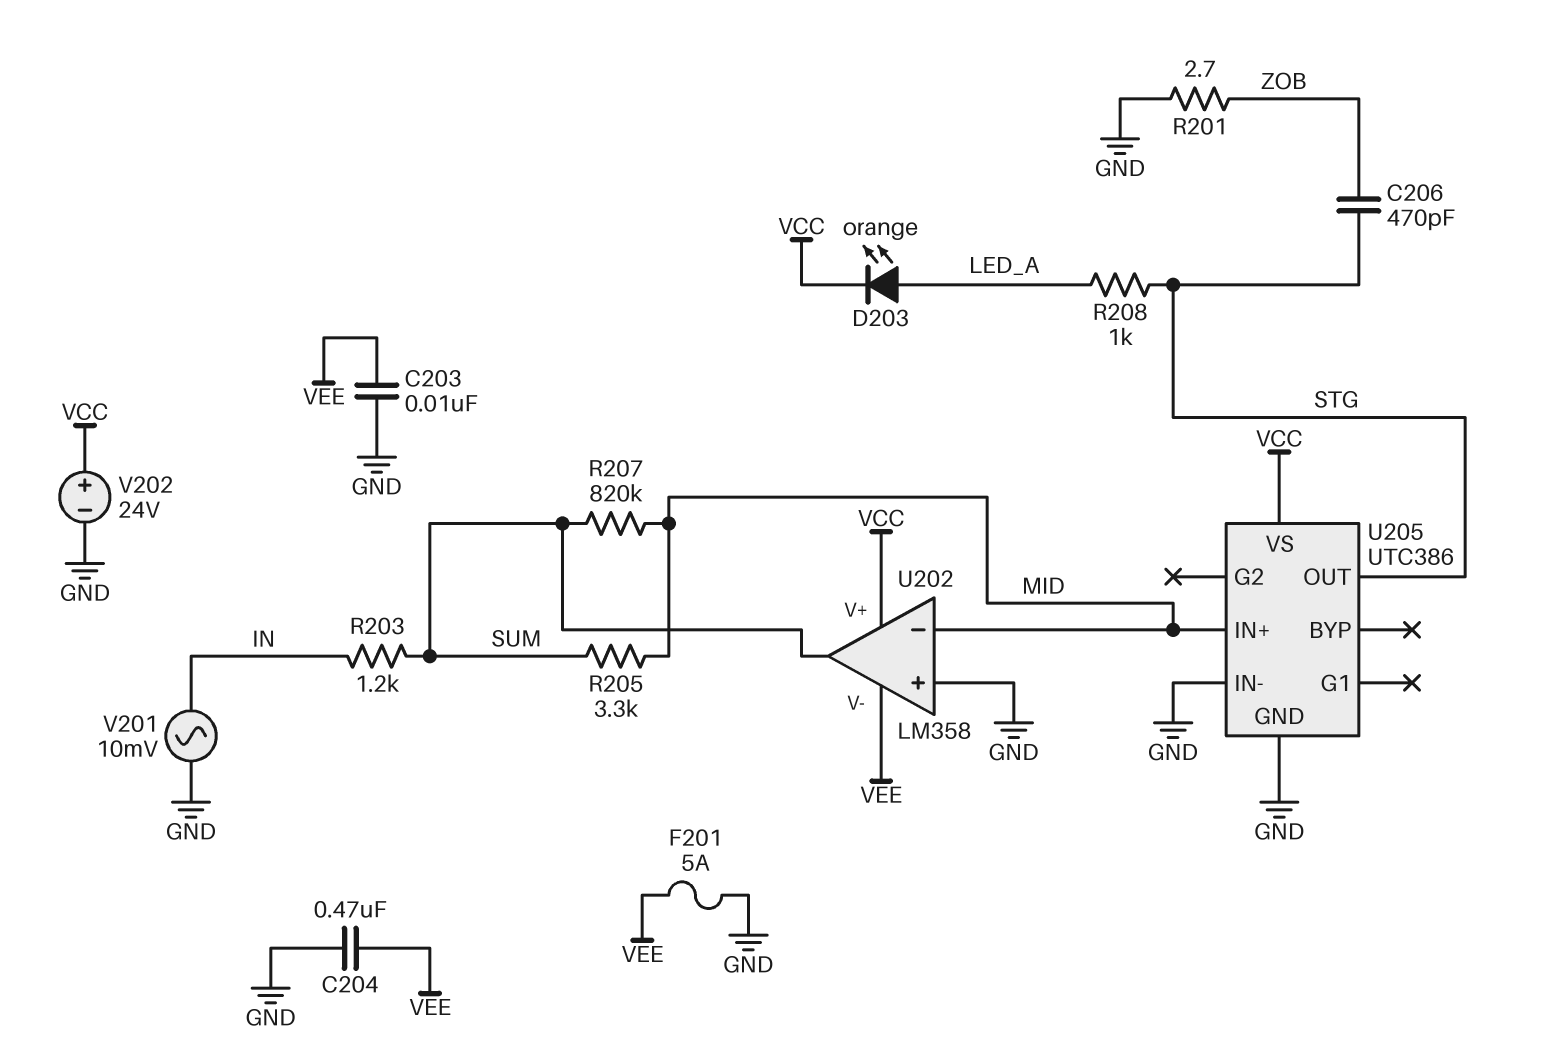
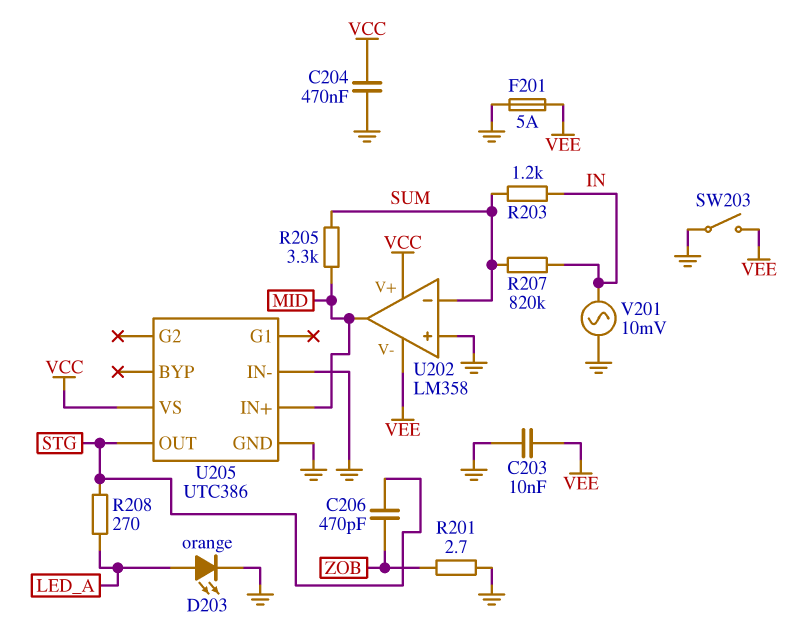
C204: 470nF (GND, VEE) -> 470nF (GND, VCC)
D203: LED orange (A LED_A, K VCC) -> LED orange (A LED_A, K GND)
R207: 820k (MID, SUM) -> 820k (IN, SUM)
R208: 1k (LED_A, STG) -> 270 (LED_A, STG)
SW203: none -> switch (GND, VEE)
U202 pin in-: MID -> SUM
U202 pin out: SUM -> MID
V202: 24V (plus VCC, minus GND) -> none

